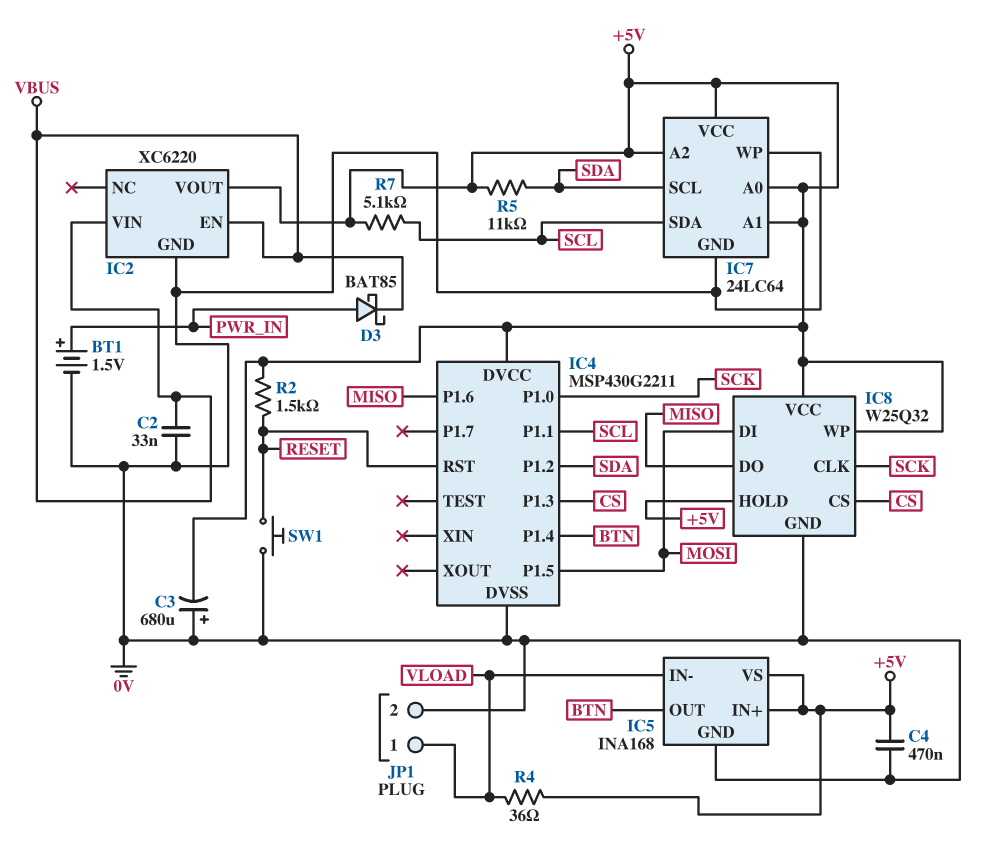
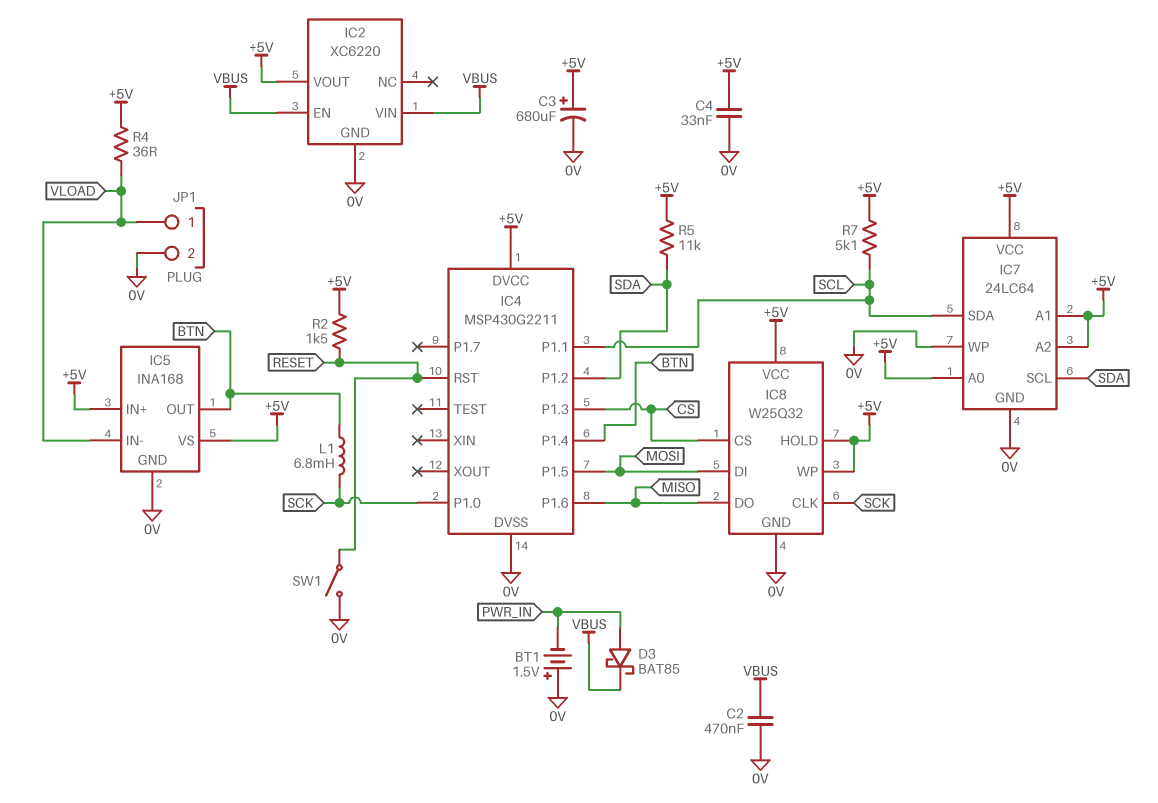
BT1: 1.5V (plus PWR_IN, minus 0V) -> 1.5V (plus 0V, minus PWR_IN)
C2: 33nF (0V, VBUS) -> 470nF (0V, VBUS)
C3: 680uF (plus 0V, minus +5V) -> 680uF (plus +5V, minus 0V)
C4: 470nF (+5V, 0V) -> 33nF (+5V, 0V)
L1: none -> 6.8mH (BTN, SCK)
SW1: button (0V, RESET) -> switch (0V, RESET)

